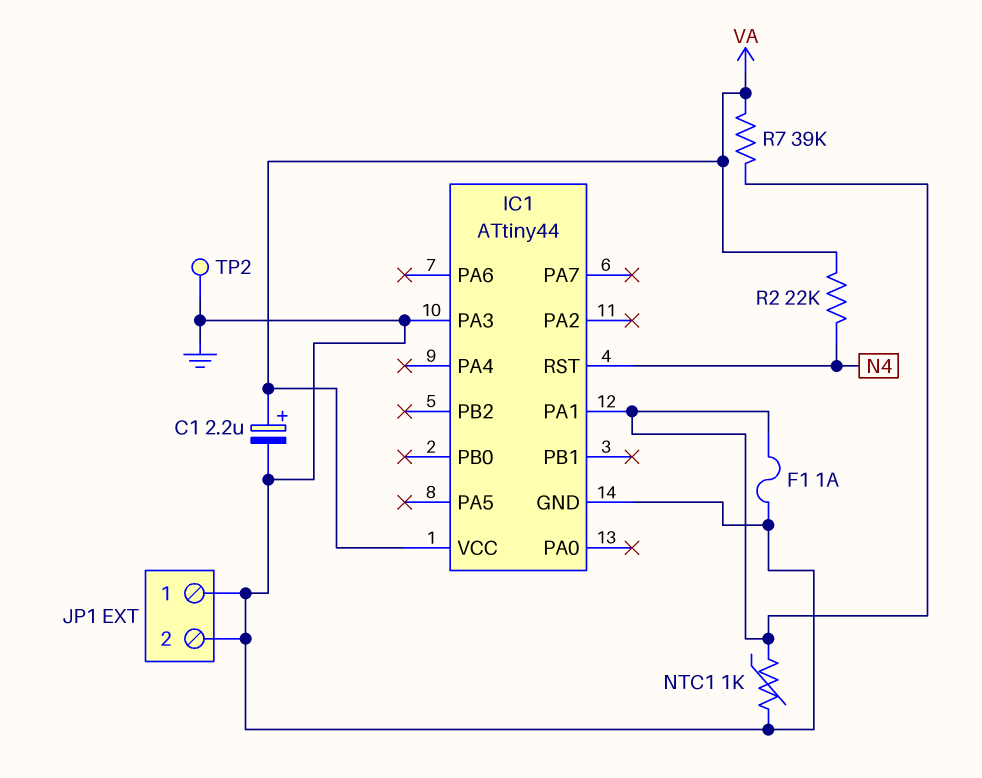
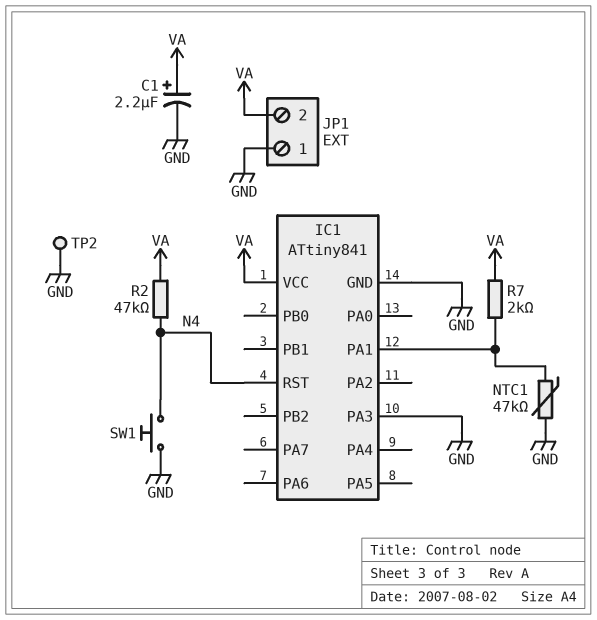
F1: 1A (GND, IC1/PA1) -> none
IC1: ATtiny44 -> ATtiny841
JP1 pin 2: GND -> VA
NTC1: 1k (GND, IC1/PA1) -> 47k (GND, IC1/PA1)
R2: 22k (N4, VA) -> 47k (N4, VA)
R7: 39k (IC1/PA1, VA) -> 2k (IC1/PA1, VA)
SW1: none -> button (GND, N4)

